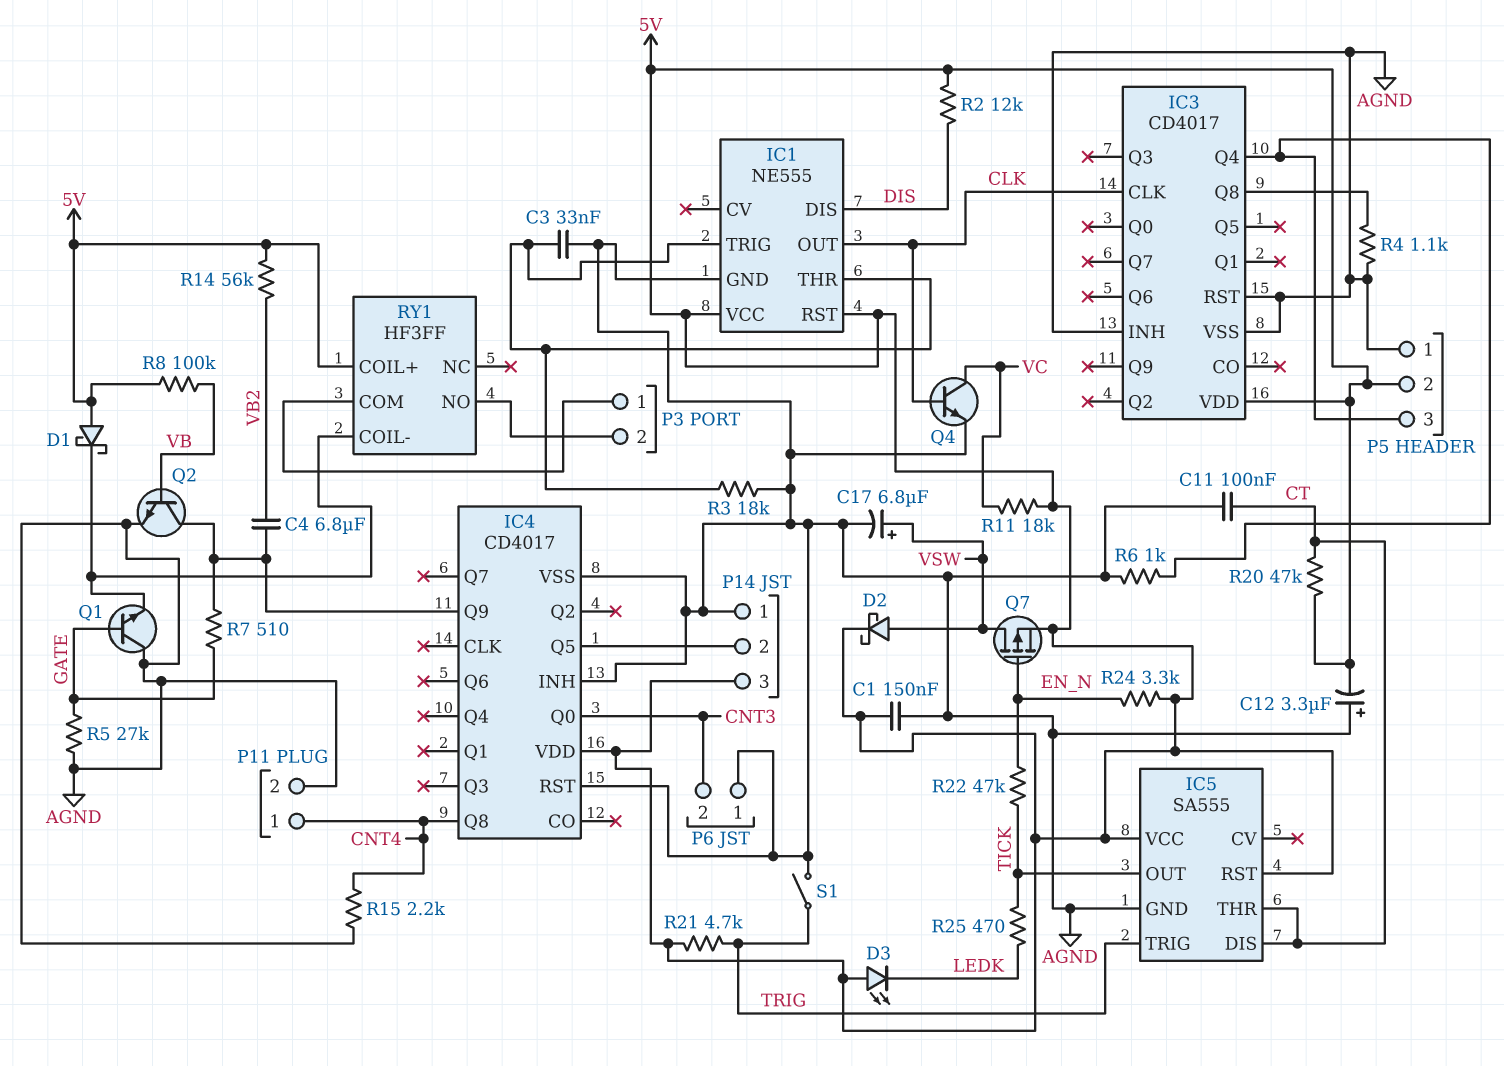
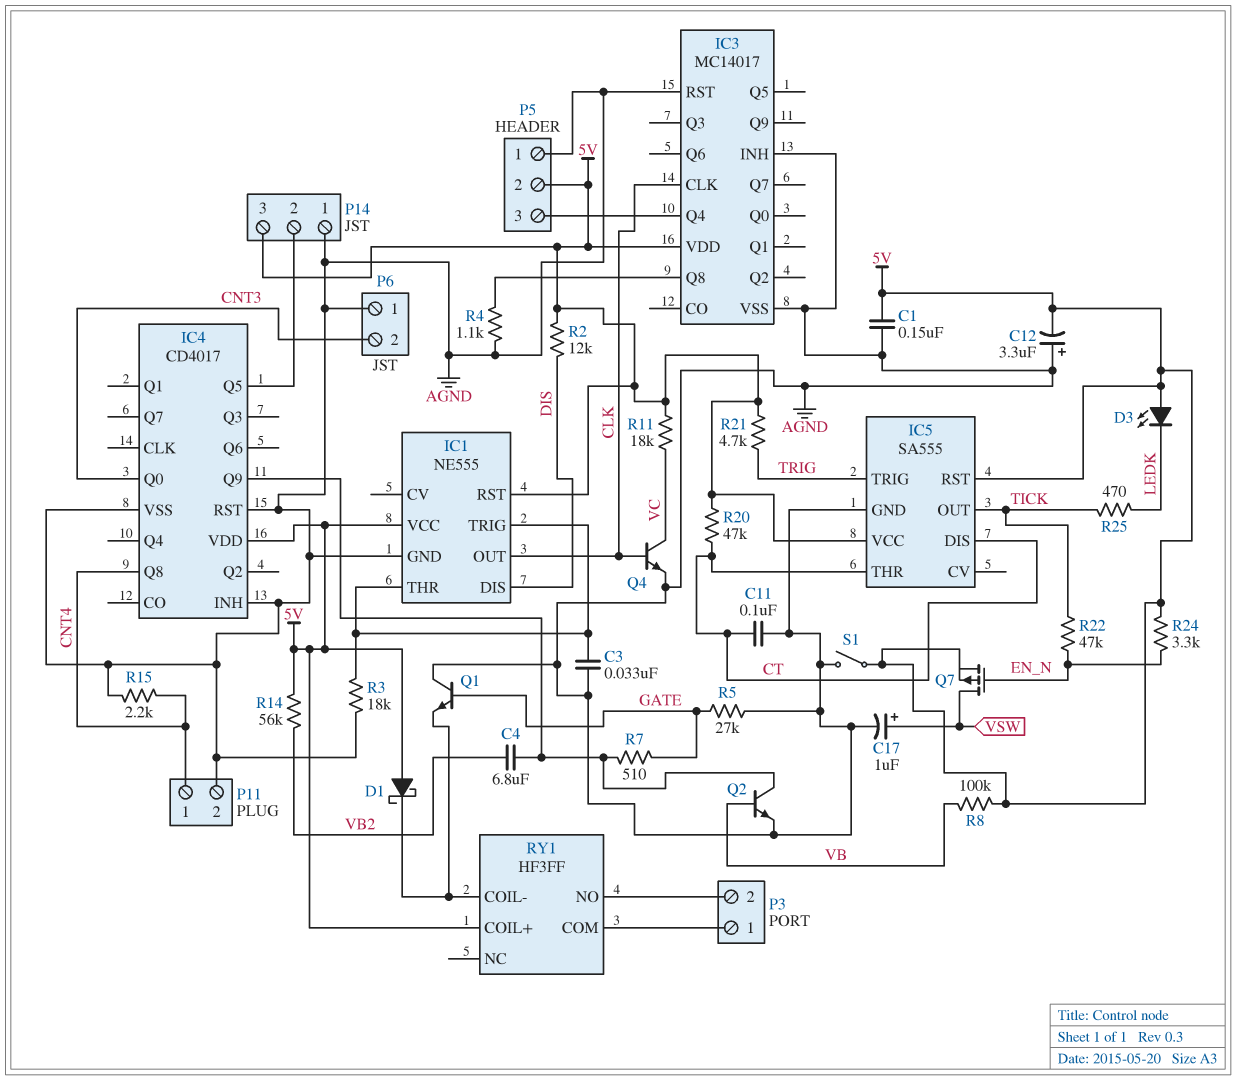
C17: 6.8uF (plus VSW, minus AGND) -> 1uF (plus VSW, minus AGND)
D2: schottky (A VSW, K 5V) -> none
IC3: CD4017 -> MC14017
R6: 1k (AGND, IC3/Q4) -> none
S1: switch (AGND, TRIG) -> switch (5V, AGND)

